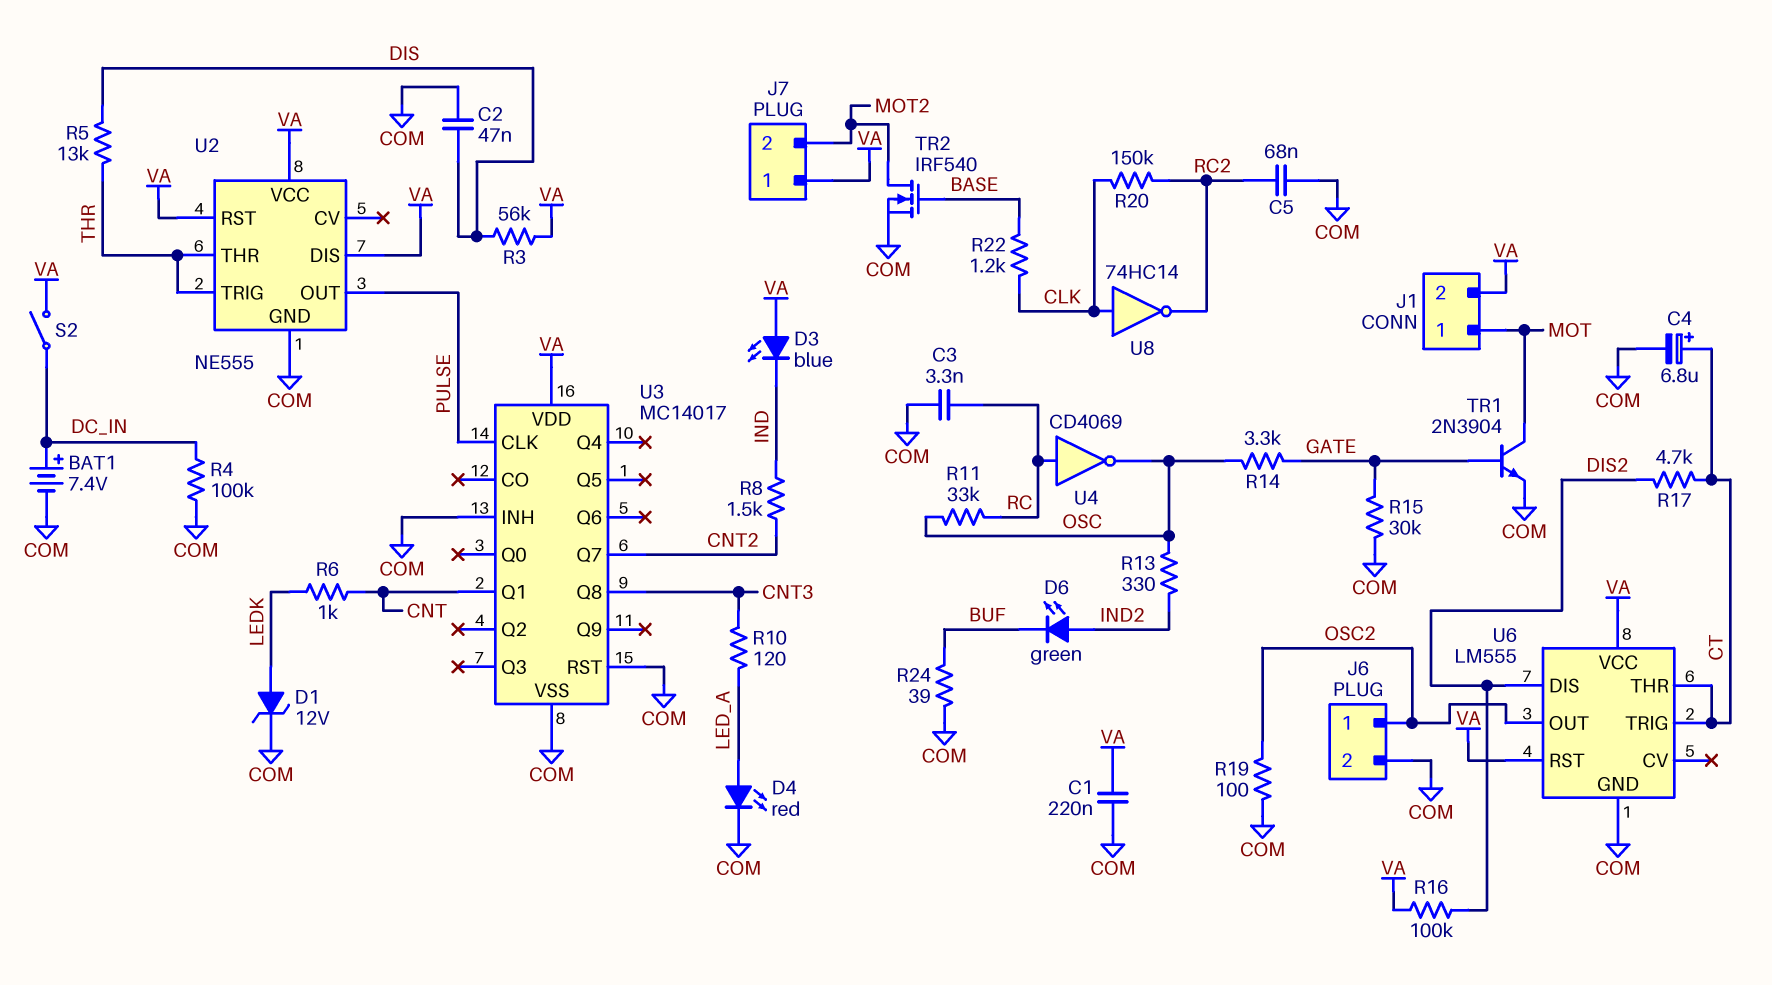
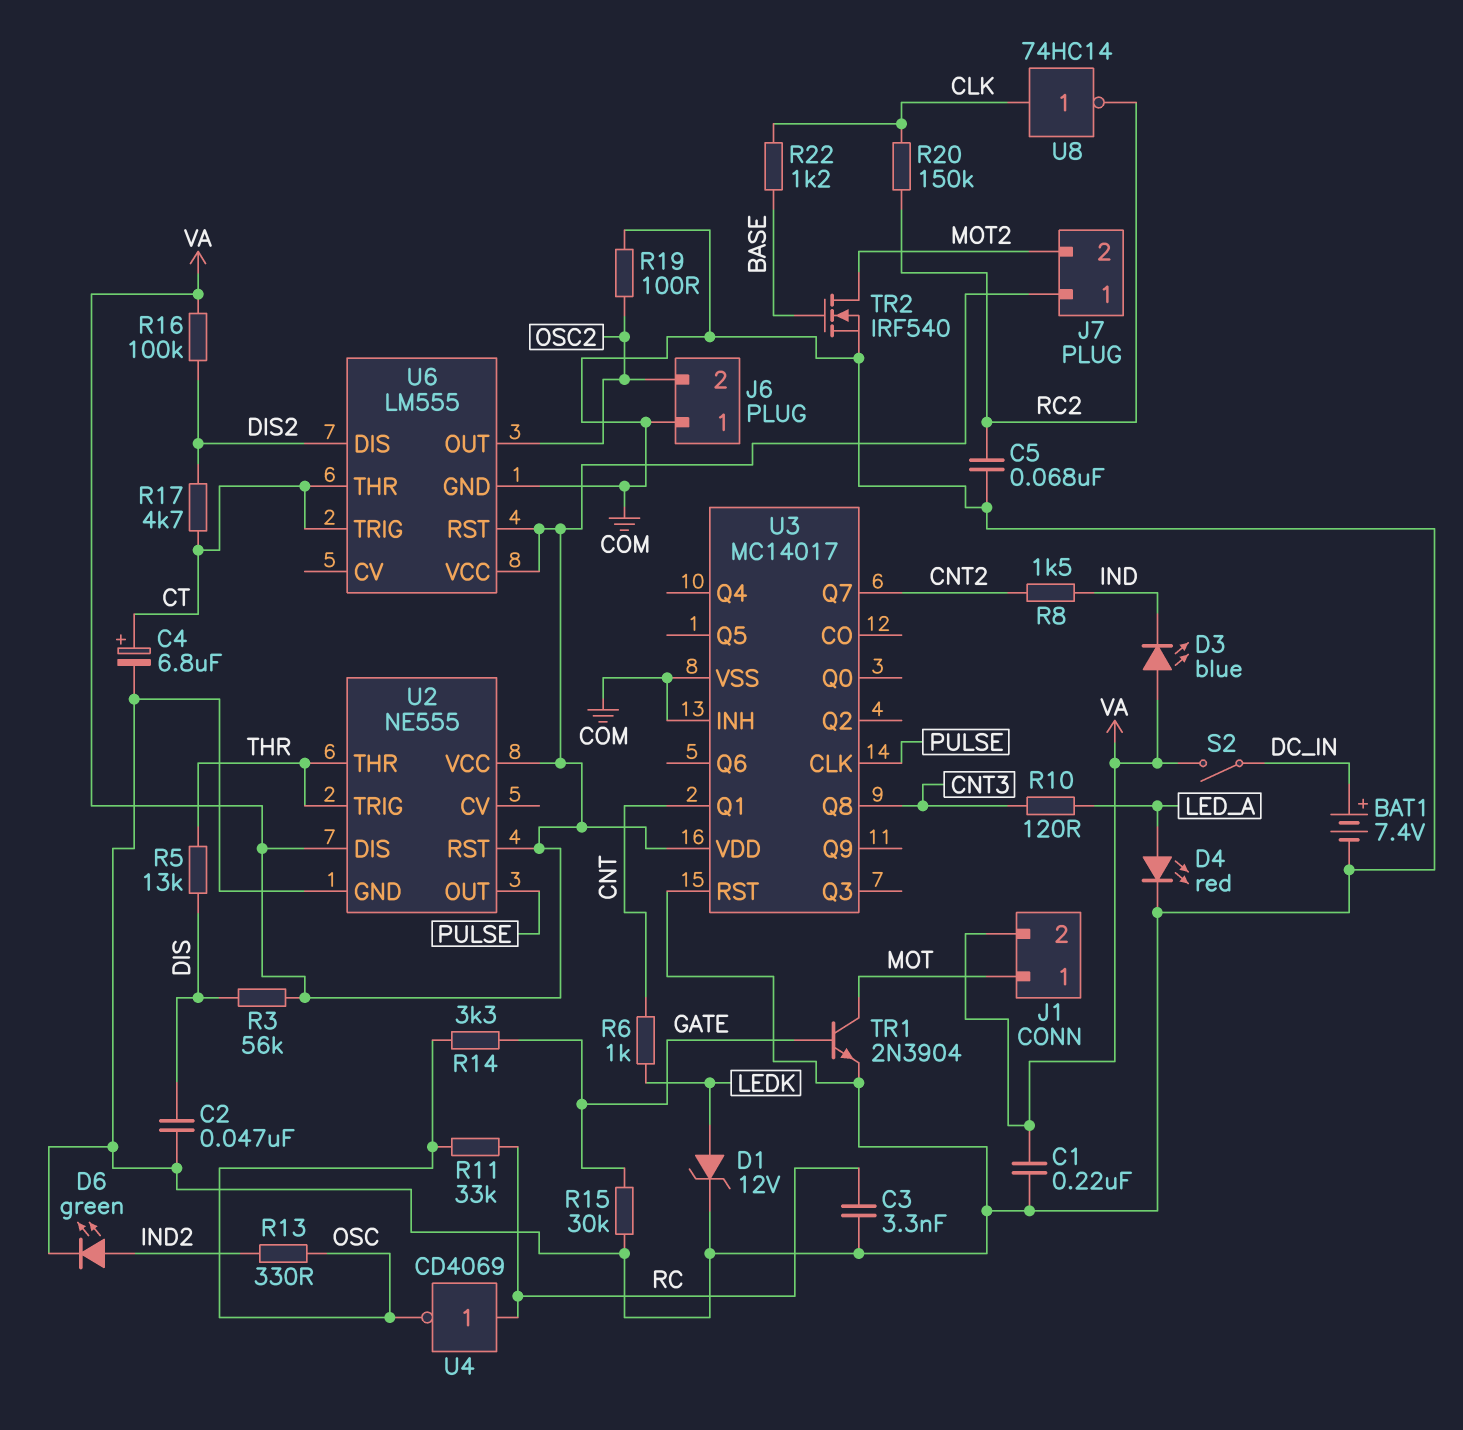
D6: LED green (A IND2, K BUF) -> LED green (A IND2, K COM)
J6 pin 1: OSC2 -> COM
J6 pin 2: COM -> OSC2
R4: 100k (COM, DC_IN) -> none
R24: 39 (BUF, COM) -> none

